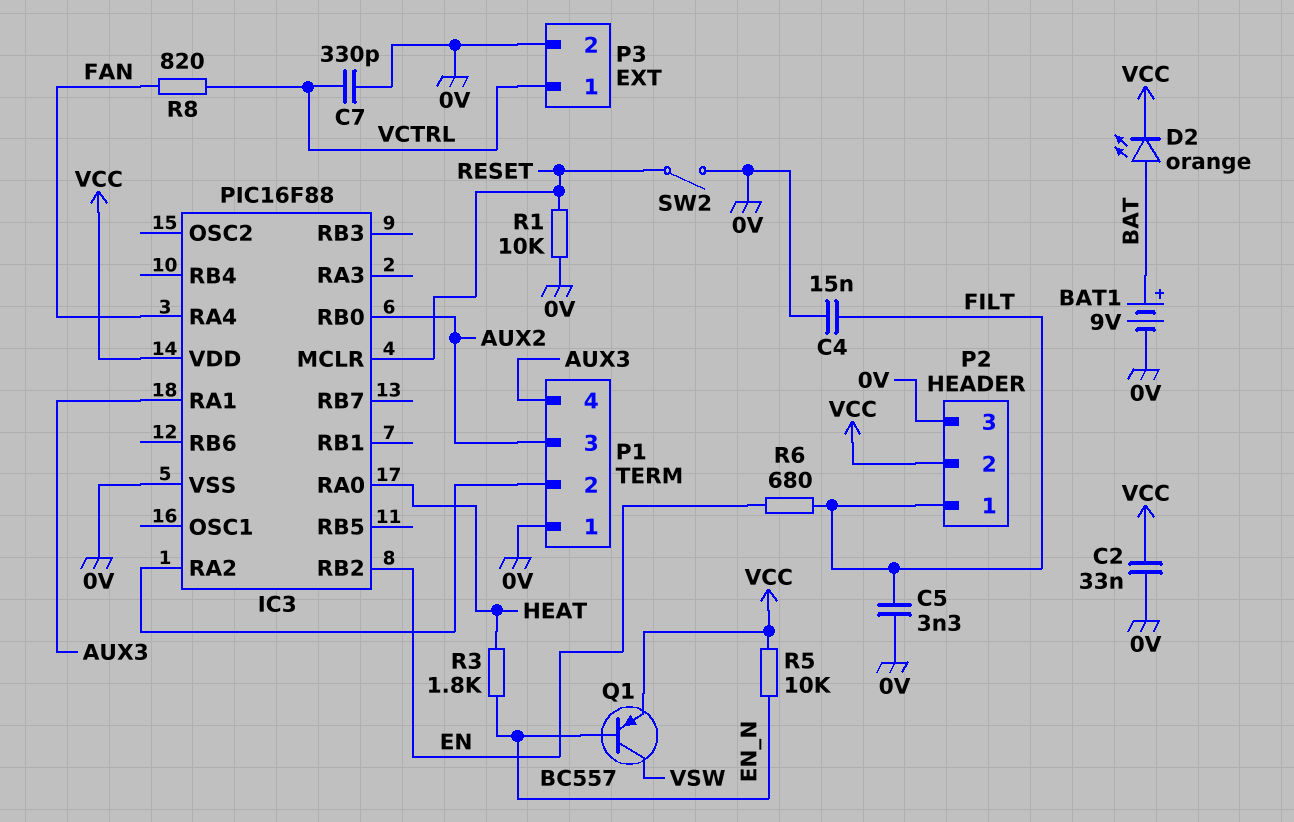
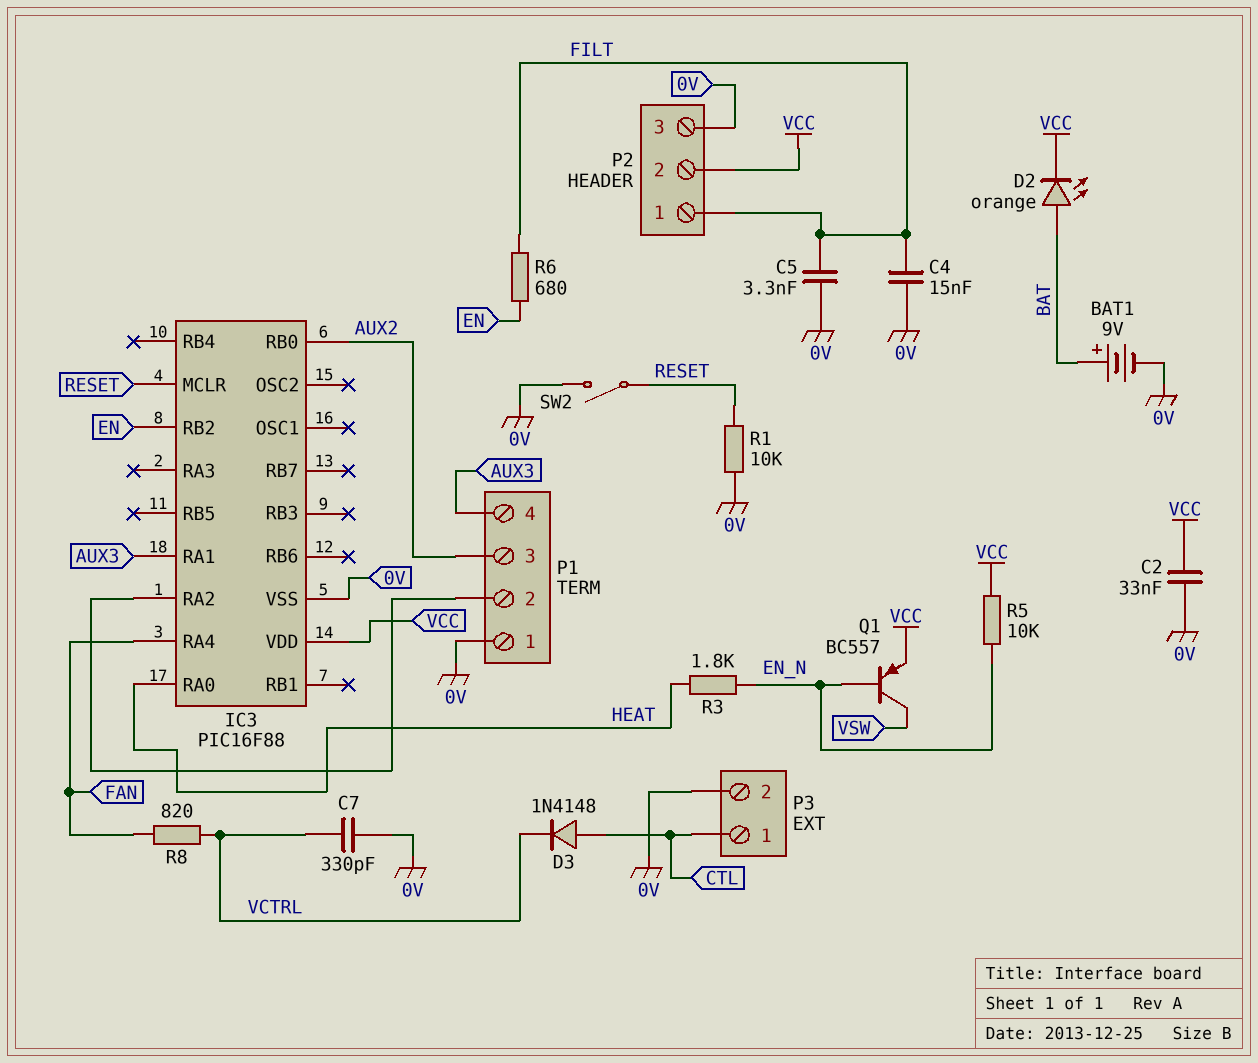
D3: none -> diode 1N4148 (A CTL, K VCTRL)
P3 pin 1: VCTRL -> CTL

